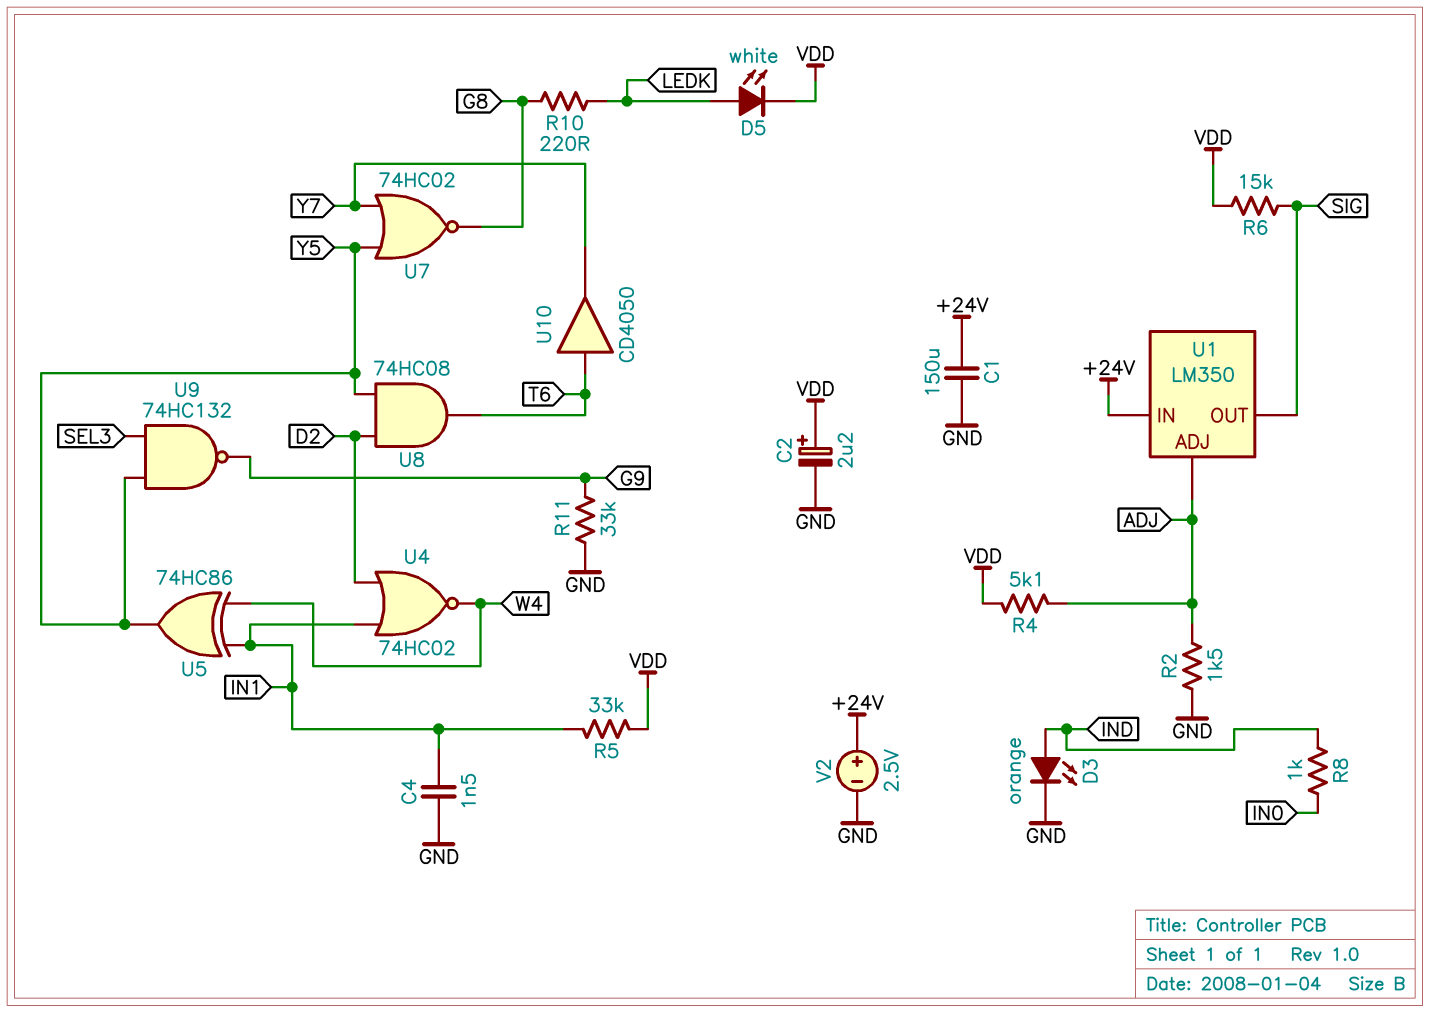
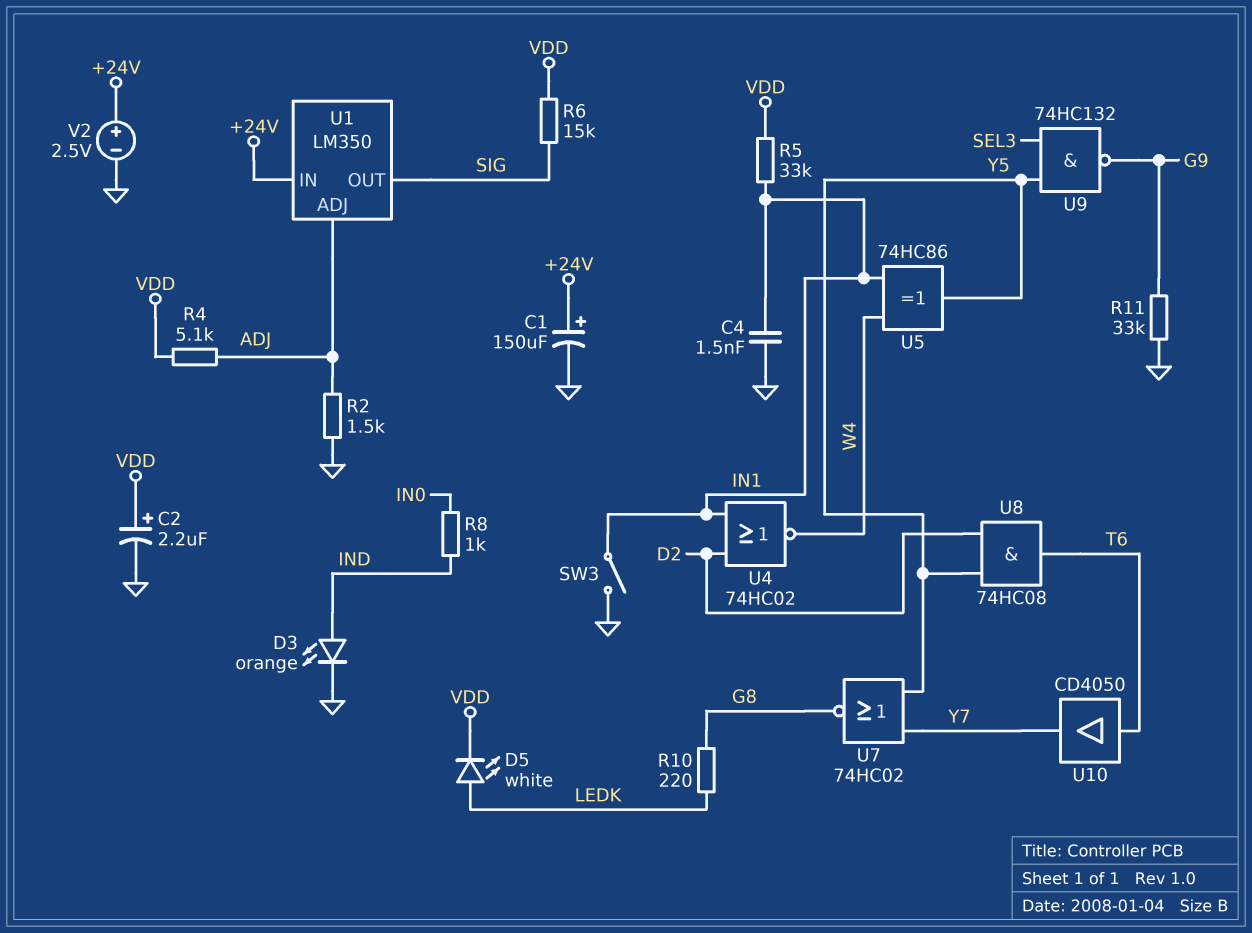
C1: 150uF (+24V, GND) -> 150uF (plus +24V, minus GND)
SW3: none -> switch (GND, IN1)

